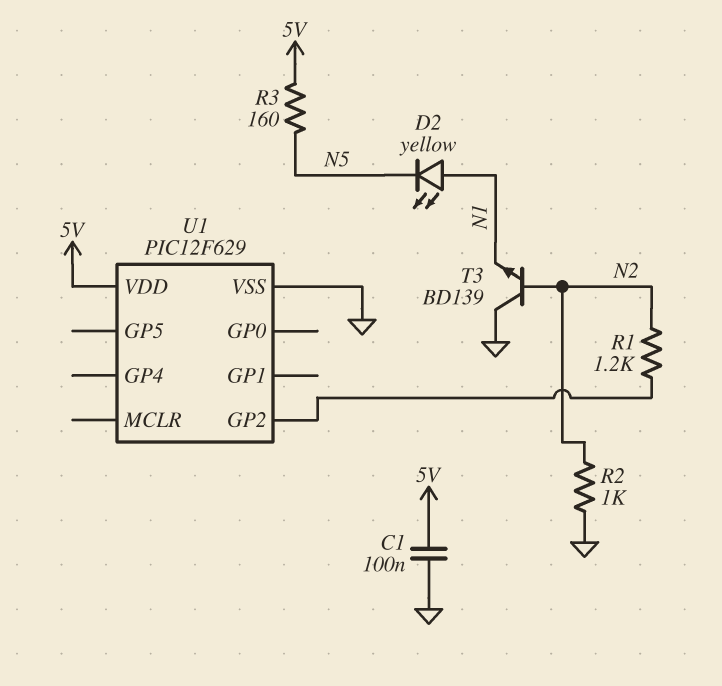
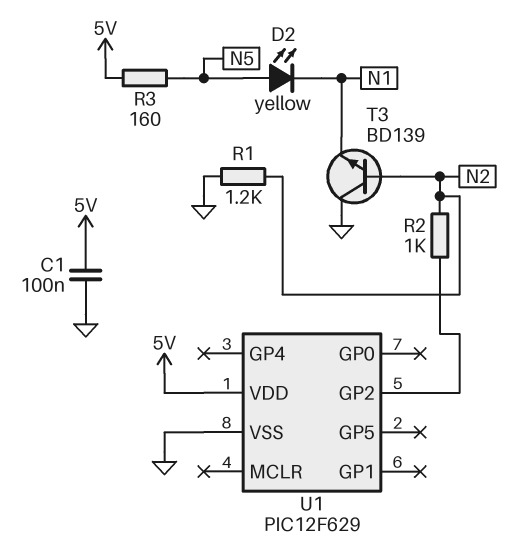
D2: LED yellow (A N1, K N5) -> LED yellow (A N5, K N1)
R1: 1.2k (N2, U1/GP2) -> 1.2k (GND, N2)
R2: 1k (GND, N2) -> 1k (N2, U1/GP2)

